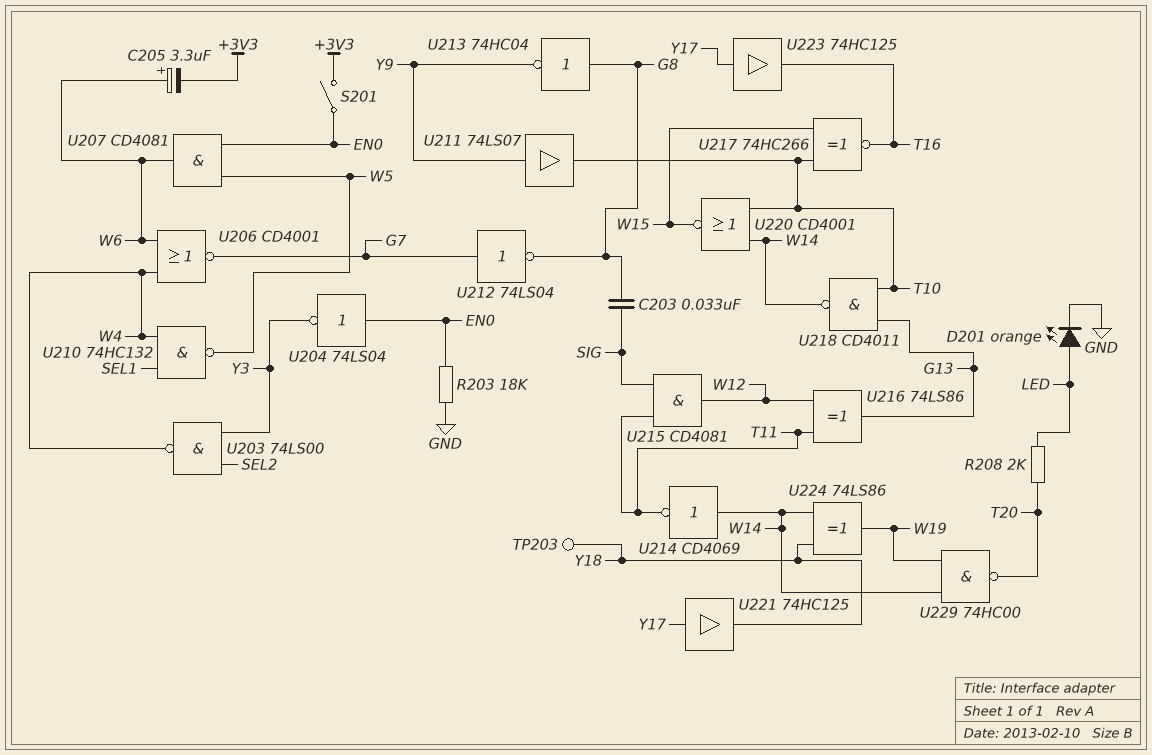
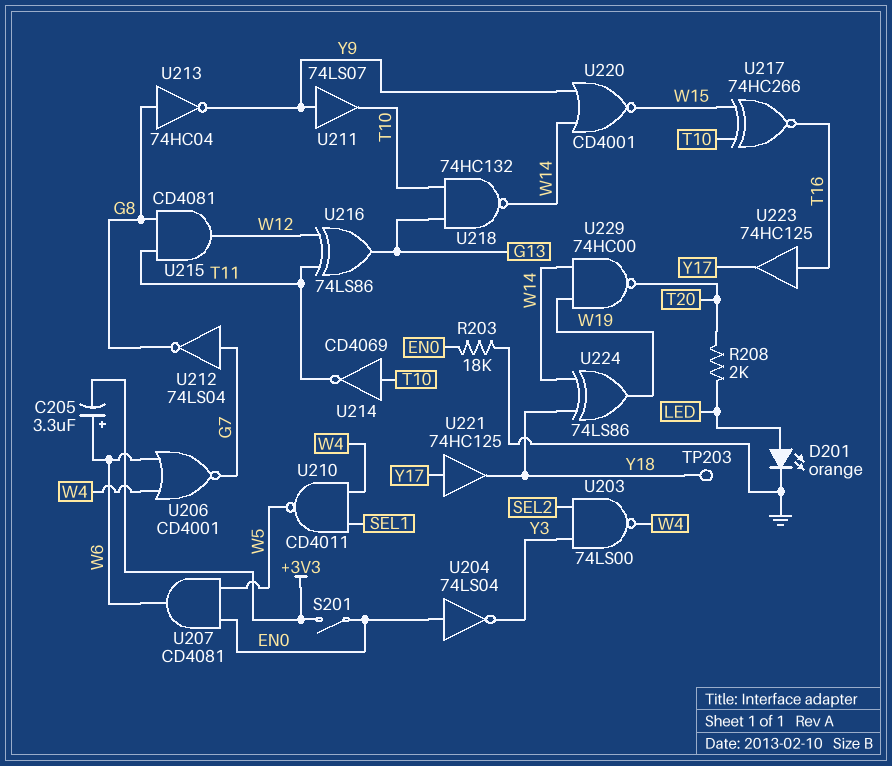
C203: 33nF (G8, SIG) -> none
U210: NAND 74HC132 (in SEL1, in W4, out W5) -> NAND CD4011 (in SEL1, in W4, out W5)
U214: NOT CD4069 (in W14, out T11) -> NOT CD4069 (in T10, out T11)
U215: AND CD4081 (in SIG, in T11, out W12) -> AND CD4081 (in G8, in T11, out W12)
U218: NAND CD4011 (in G13, in T10, out W14) -> NAND 74HC132 (in G13, in T10, out W14)
U220: NOR CD4001 (in T10, in W14, out W15) -> NOR CD4001 (in W14, in Y9, out W15)
U223: buffer 74HC125 (in Y17, out T16) -> buffer 74HC125 (in T16, out Y17)

